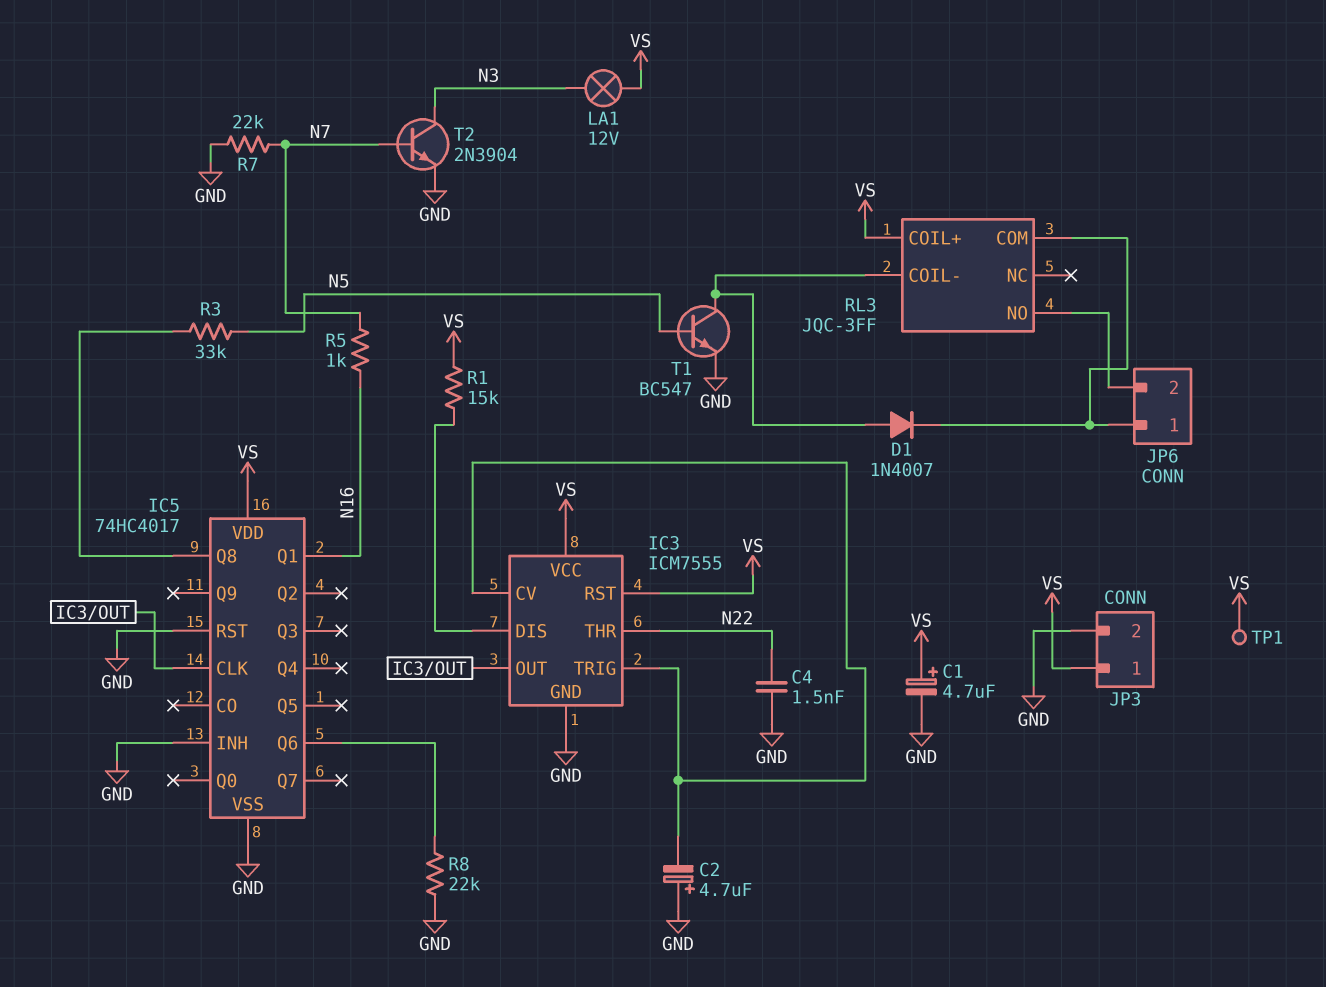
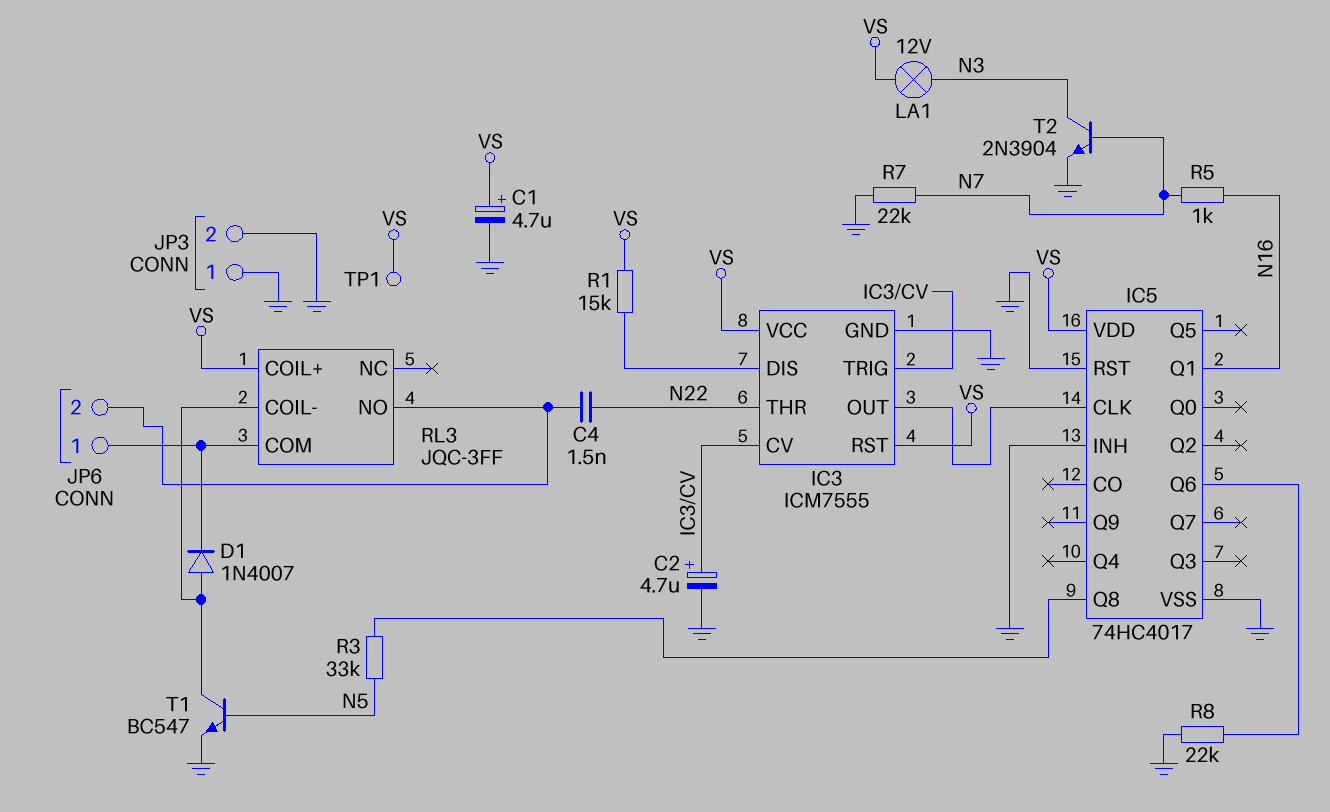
C2: 4.7uF (plus GND, minus IC3/CV) -> 4.7uF (plus IC3/CV, minus GND)
C4: 1.5nF (GND, N22) -> 1.5nF (JP6/2, N22)
JP3 pin 1: VS -> GND

